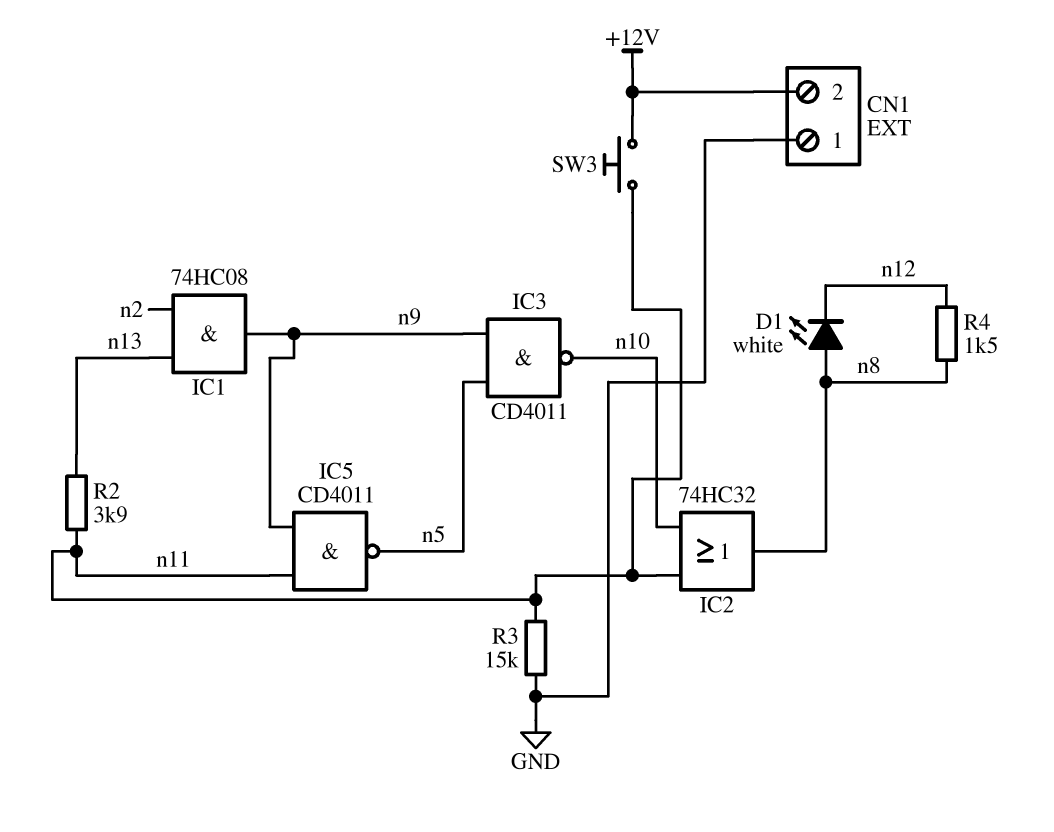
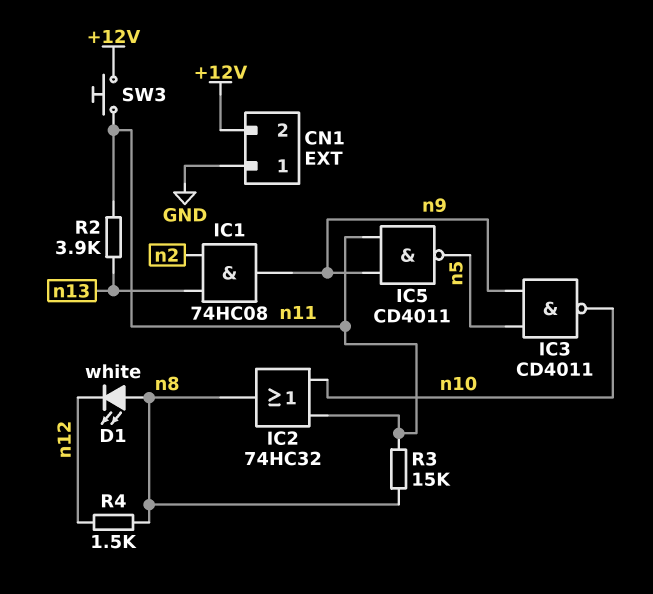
R3: 15k (GND, n11) -> 15k (n8, n11)

